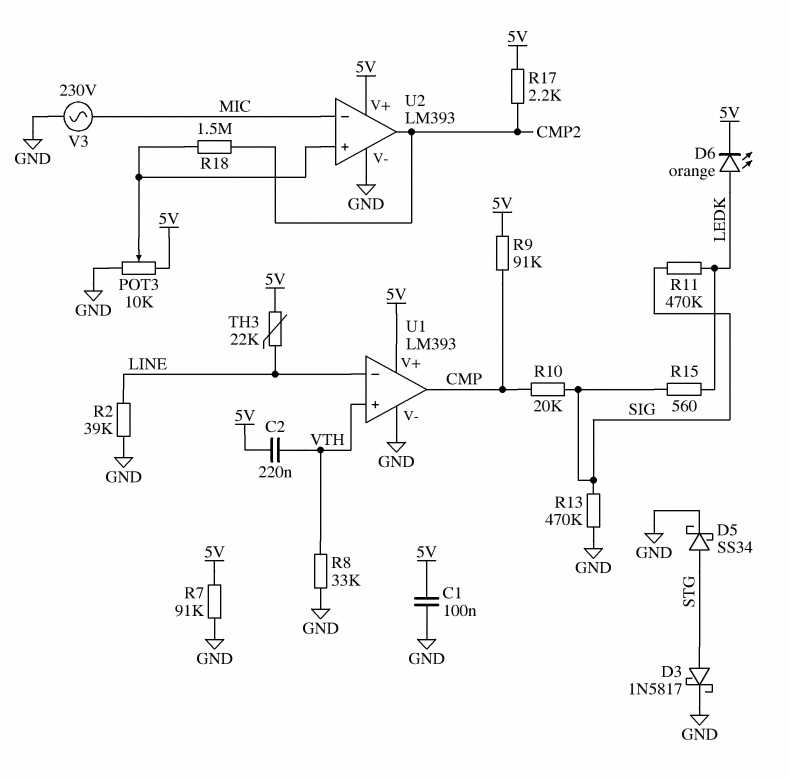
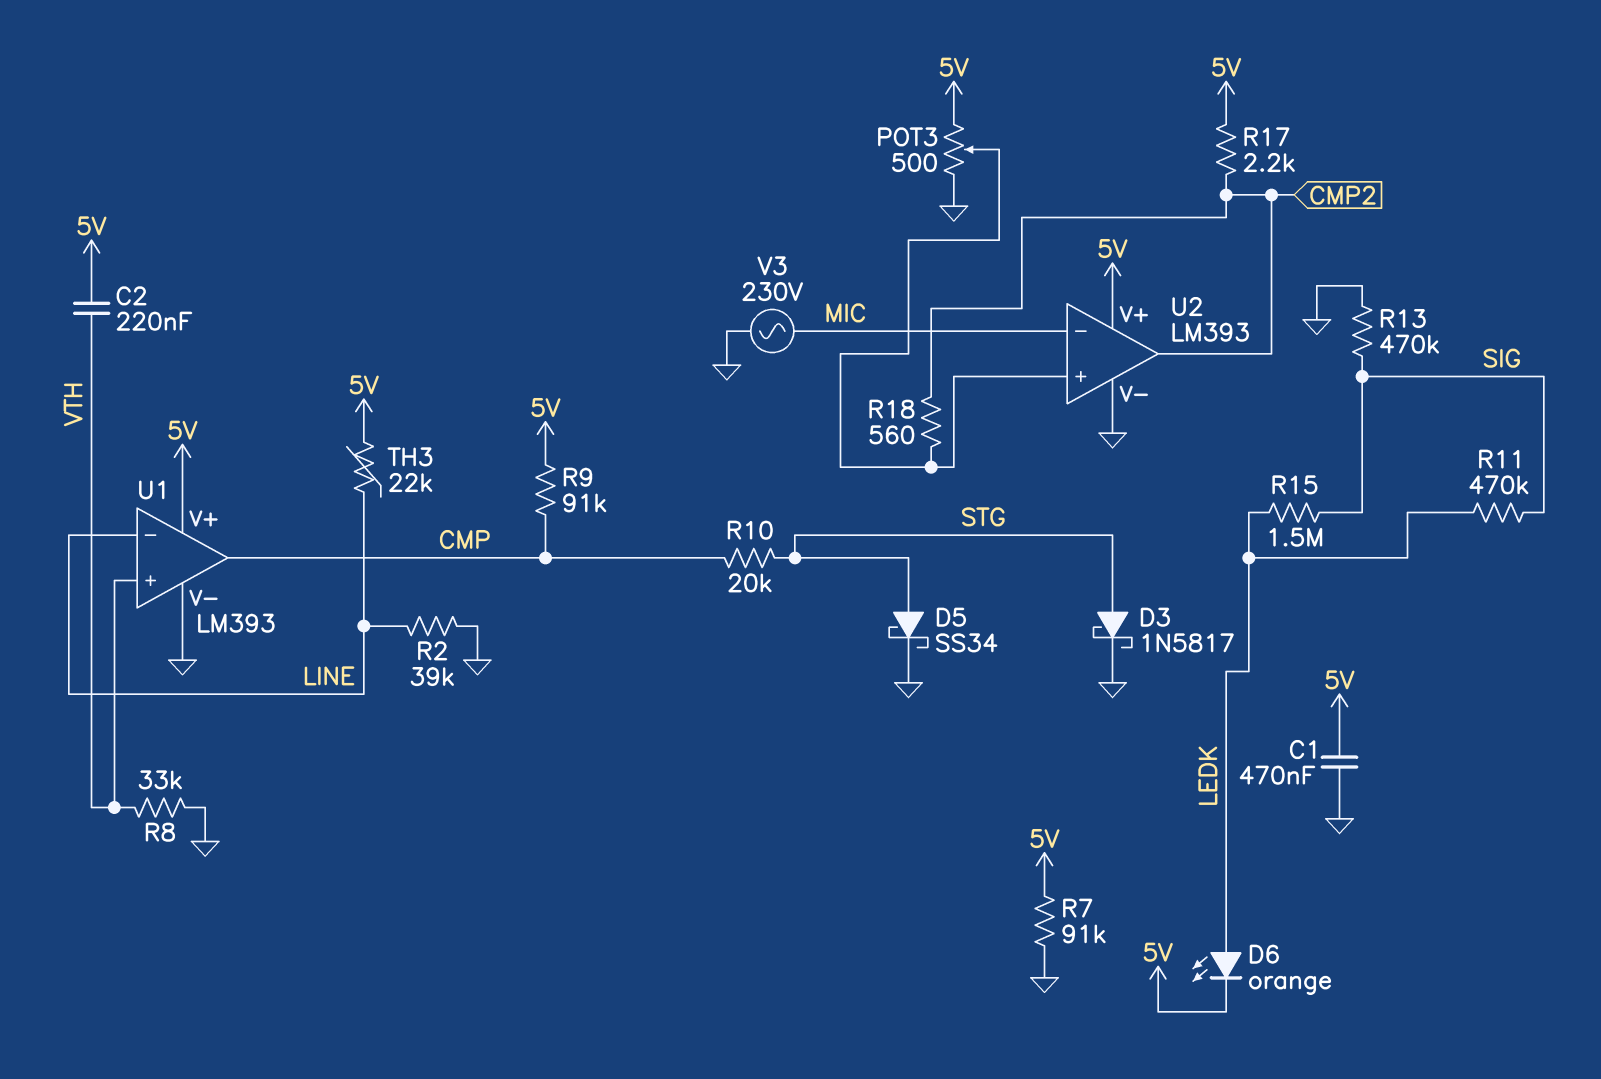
C1: 100nF (5V, GND) -> 470nF (5V, GND)
POT3: 10k (5V, GND, wiper U2/in+) -> 500 (5V, GND, wiper U2/in+)
R10: 20k (CMP, SIG) -> 20k (CMP, STG)
R15: 560 (LEDK, SIG) -> 1.5M (LEDK, SIG)
R18: 1.5M (CMP2, U2/in+) -> 560 (CMP2, U2/in+)

